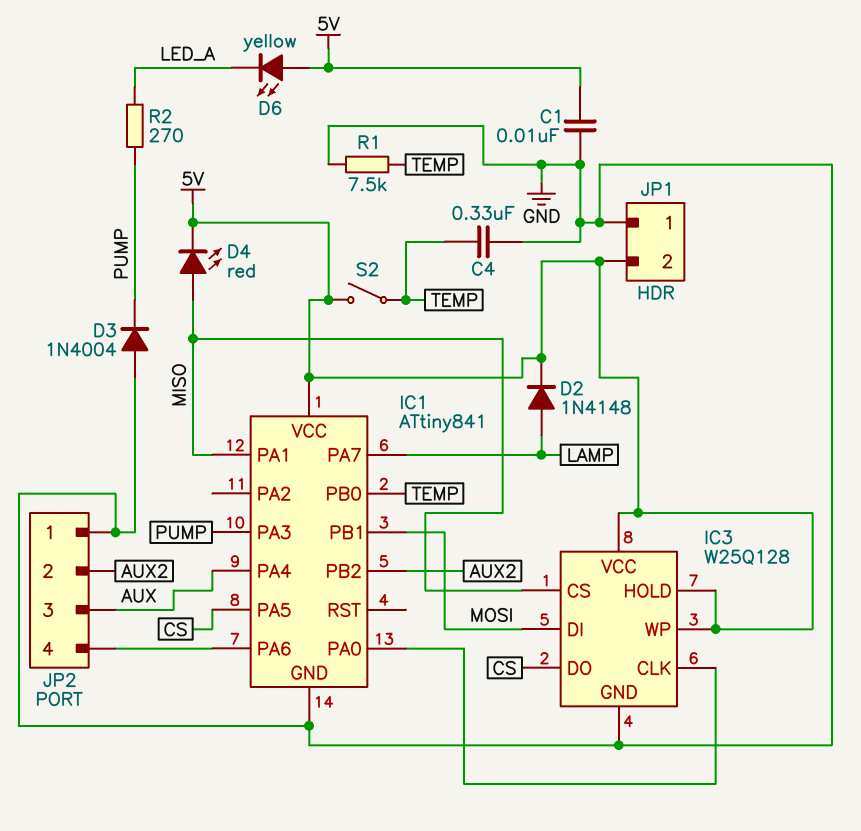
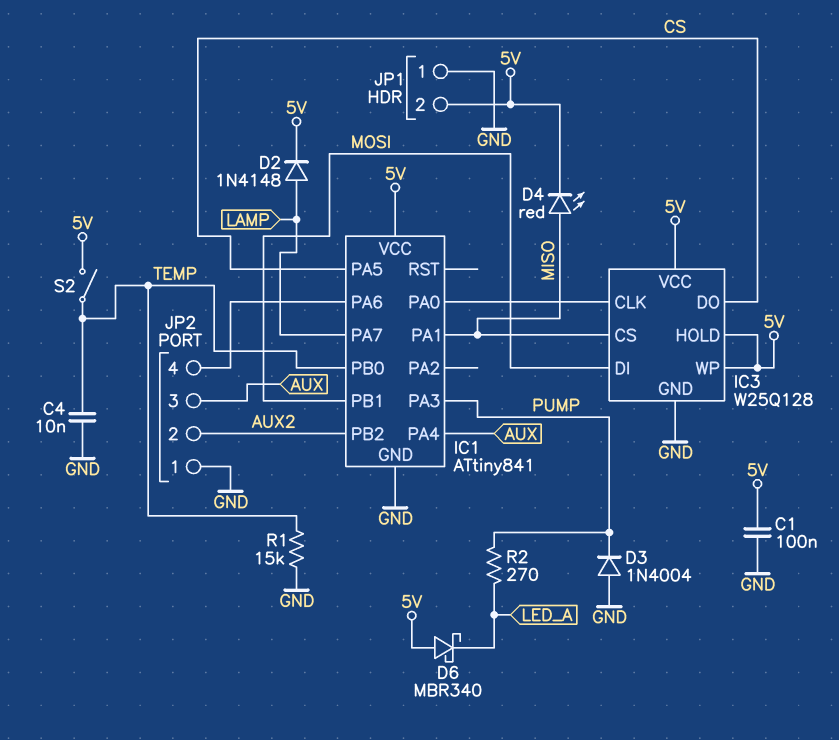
C1: 10nF (5V, GND) -> 100nF (5V, GND)
C4: 330nF (GND, TEMP) -> 10nF (GND, TEMP)
D6: LED yellow (A 5V, K LED_A) -> schottky MBR340 (A 5V, K LED_A)
R1: 7.5k (GND, TEMP) -> 15k (GND, TEMP)

